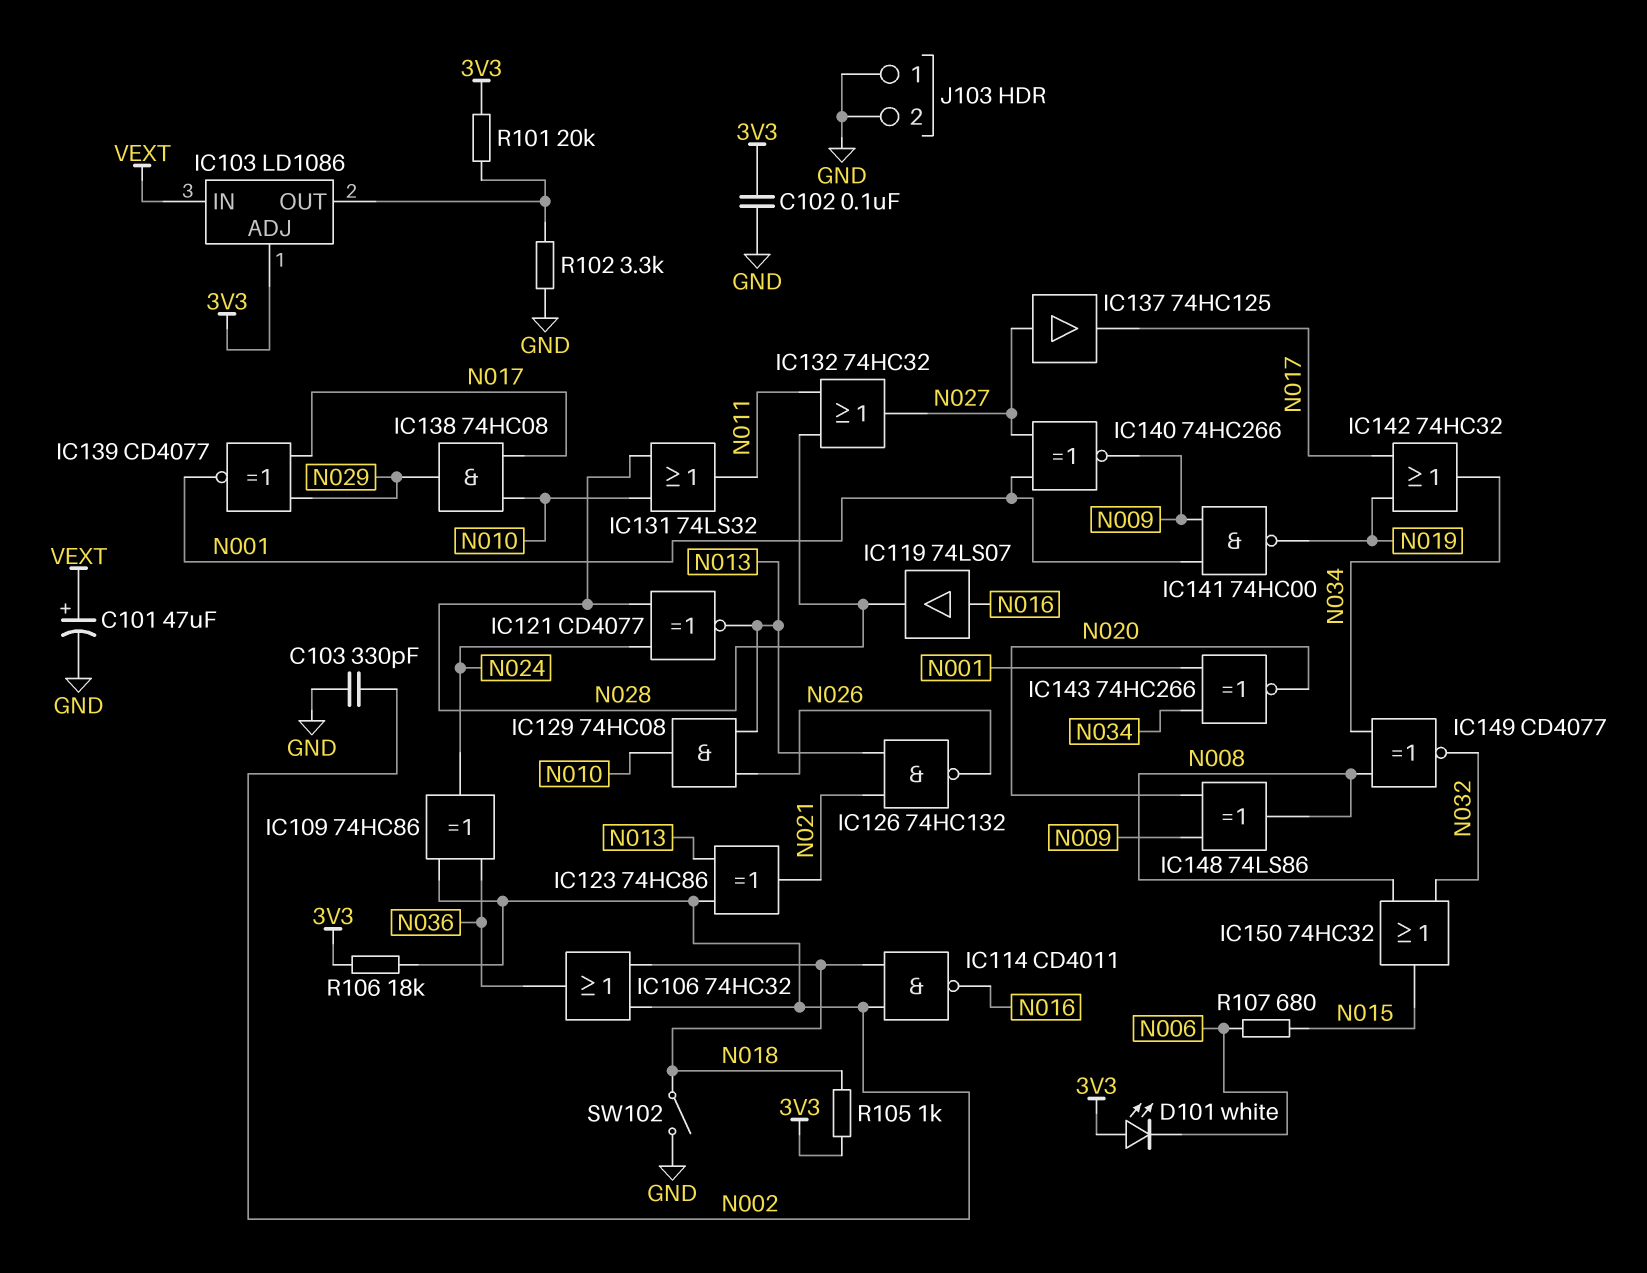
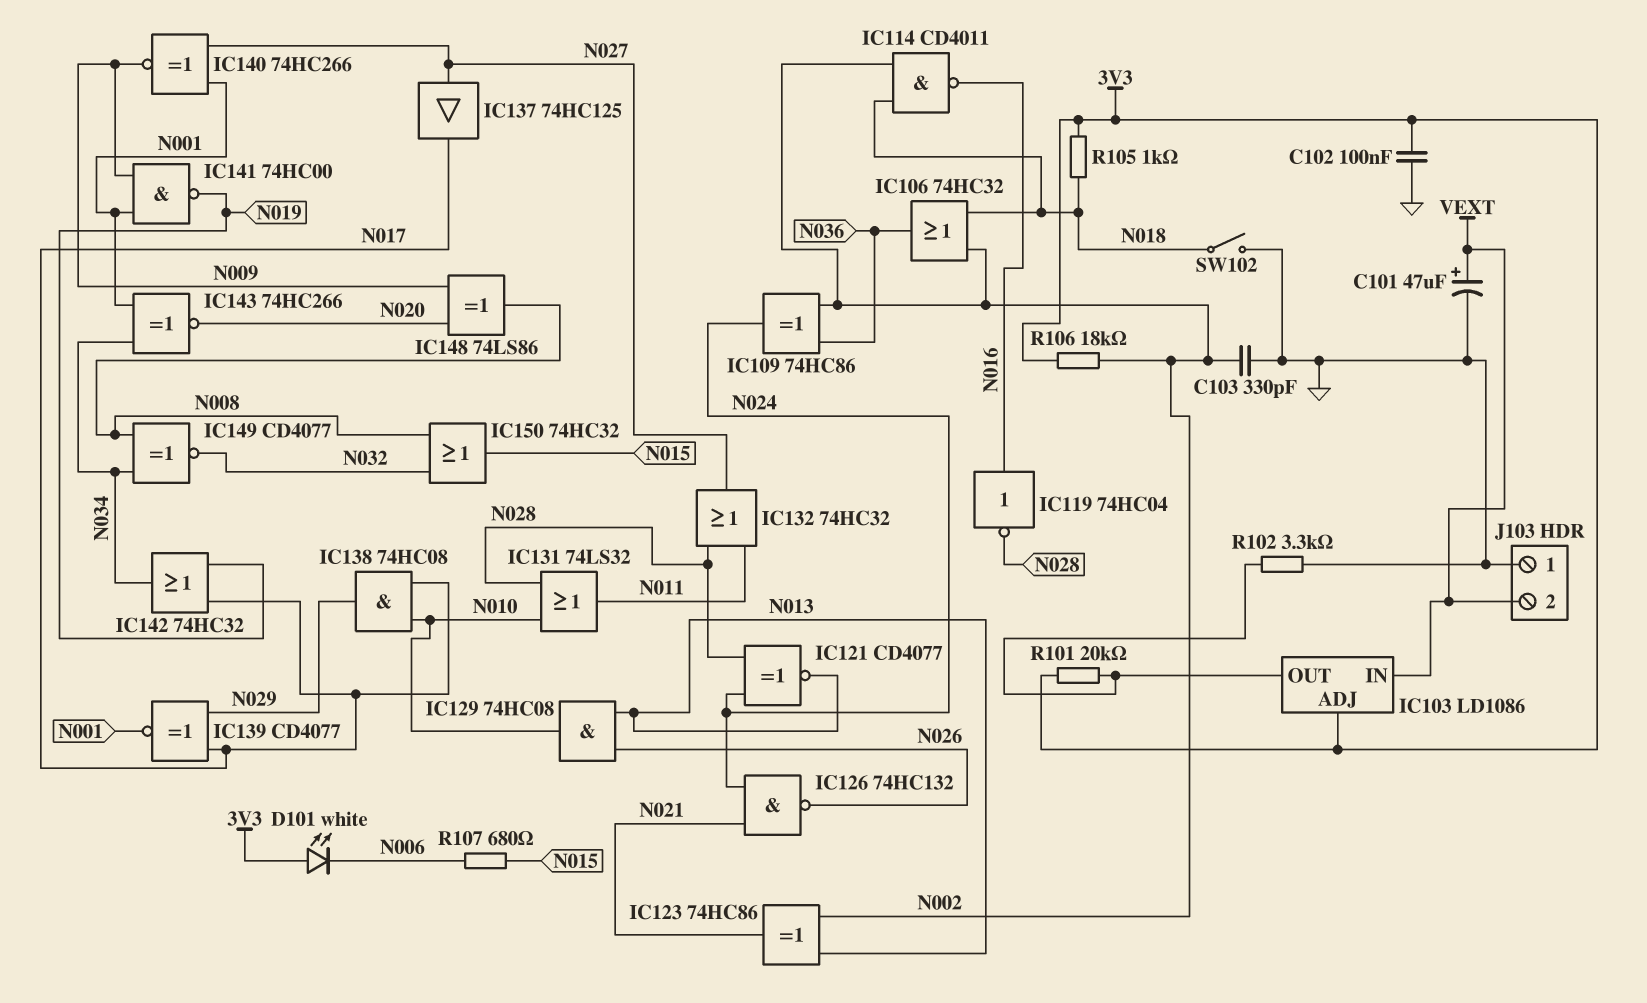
IC119: buffer 74LS07 (in N016, out N028) -> NOT 74HC04 (in N016, out N028)
IC126: NAND 74HC132 (in N013, in N021, out N026) -> NAND 74HC132 (in N021, in N024, out N026)
J103 pin 2: GND -> VEXT

